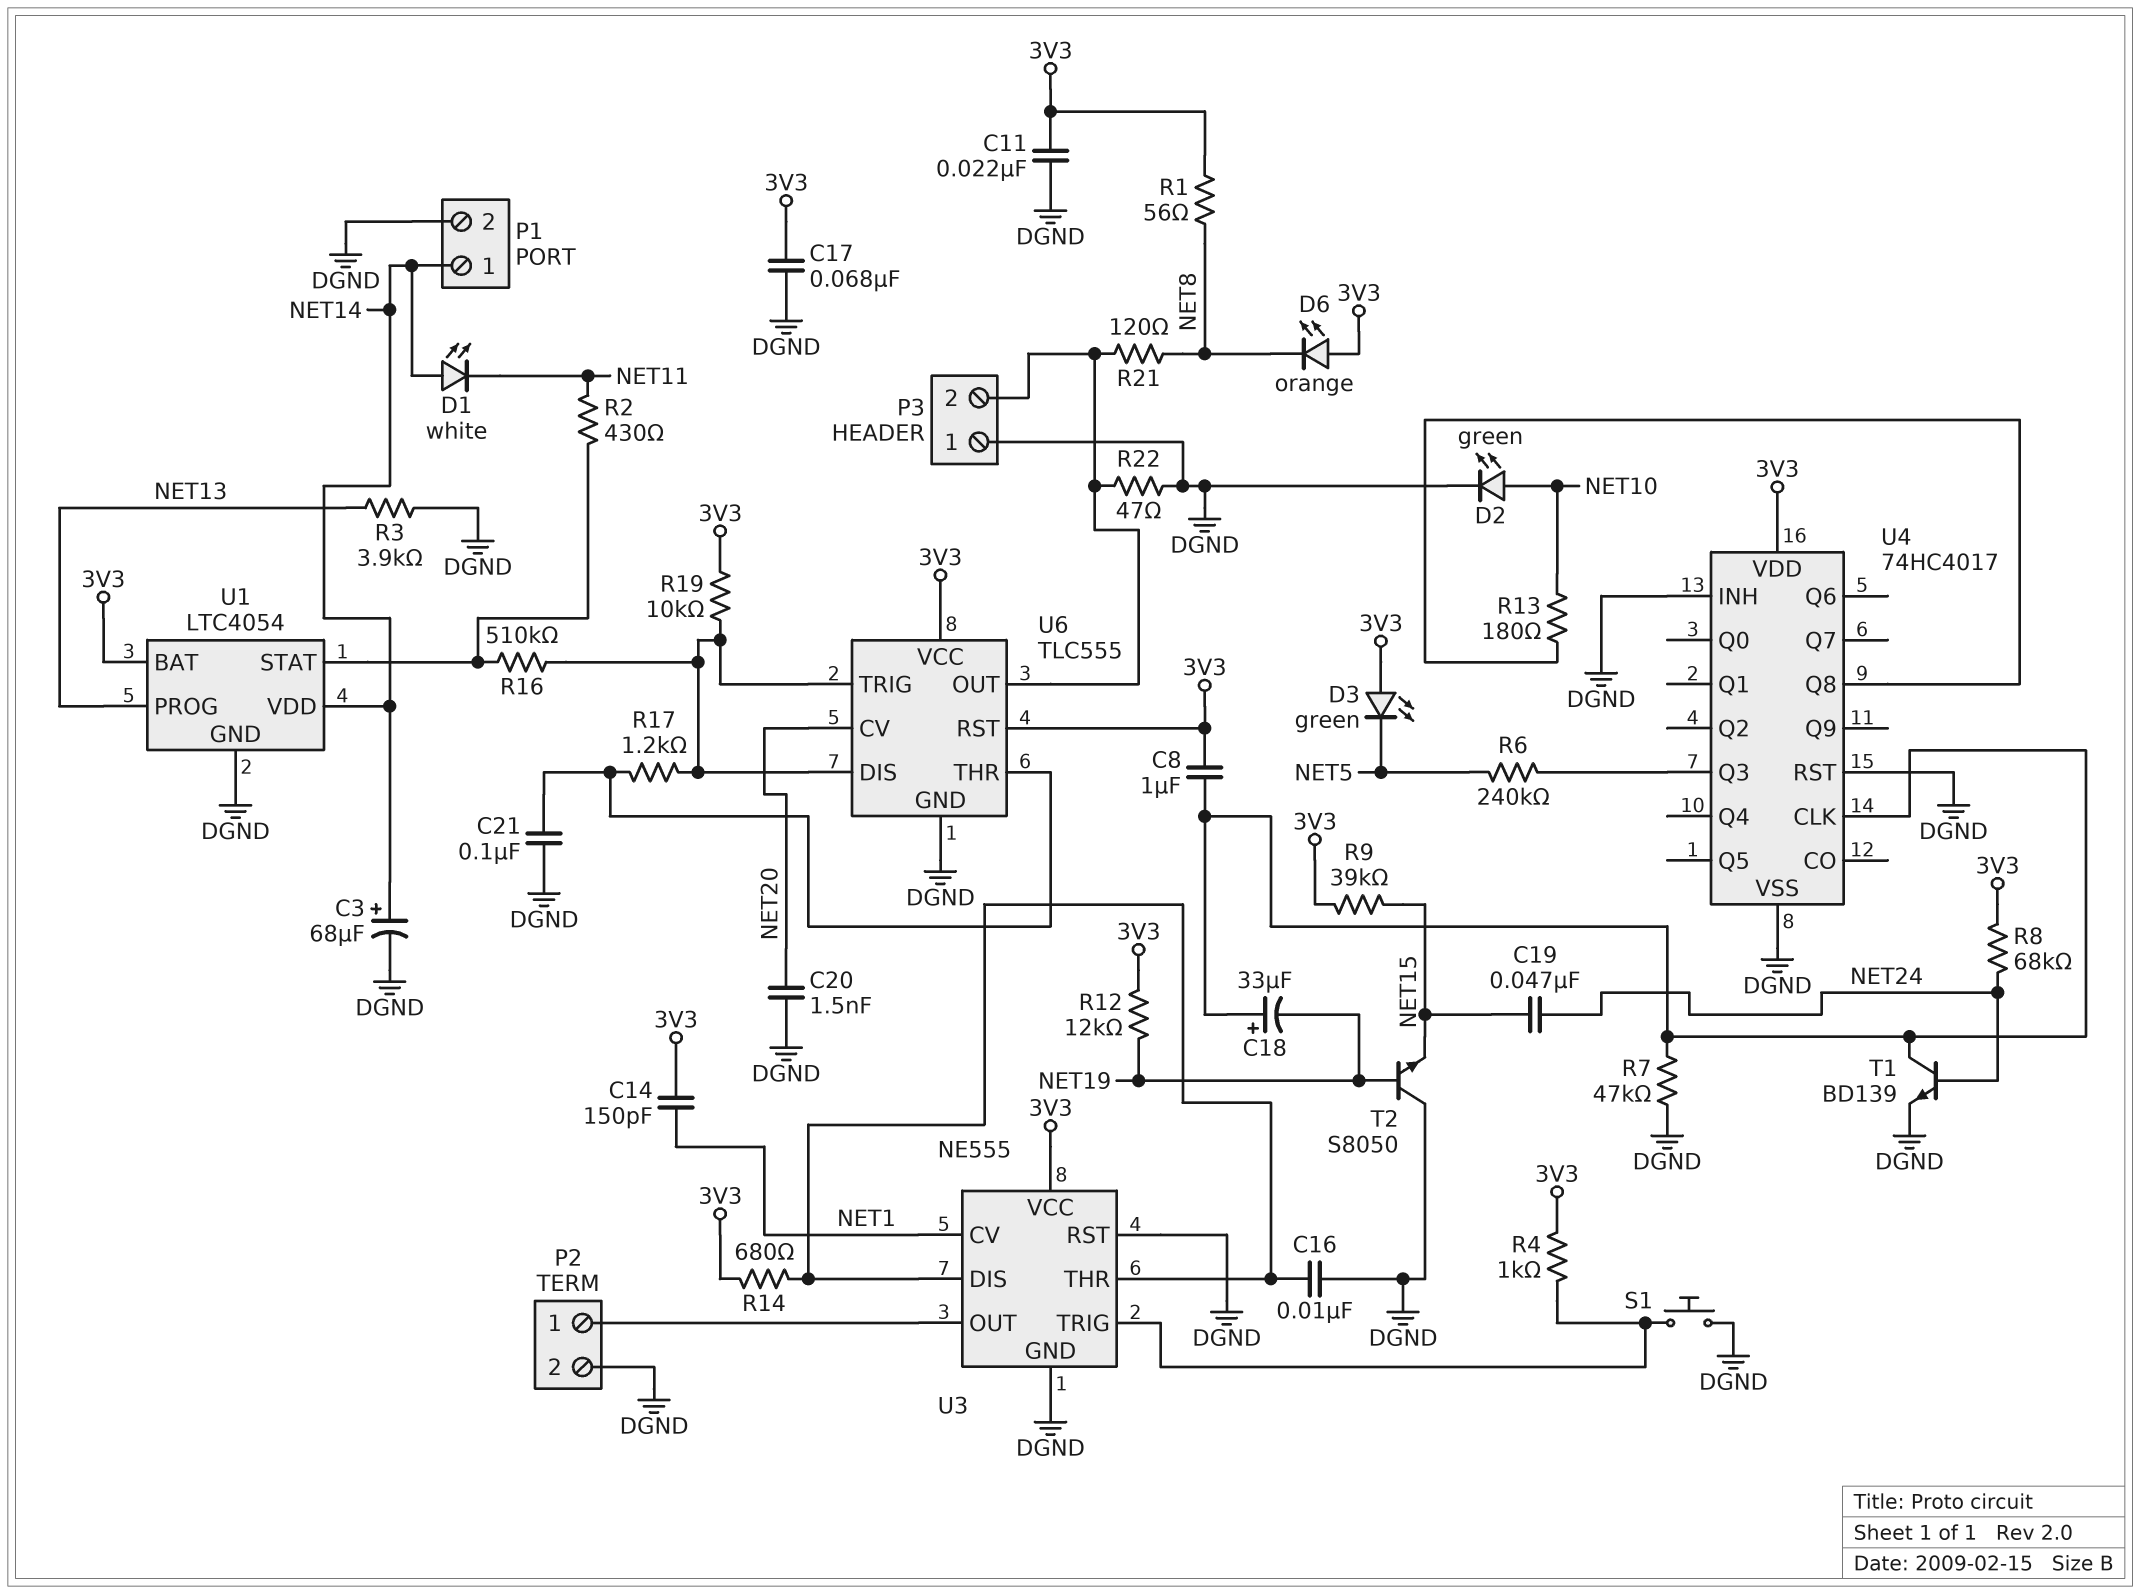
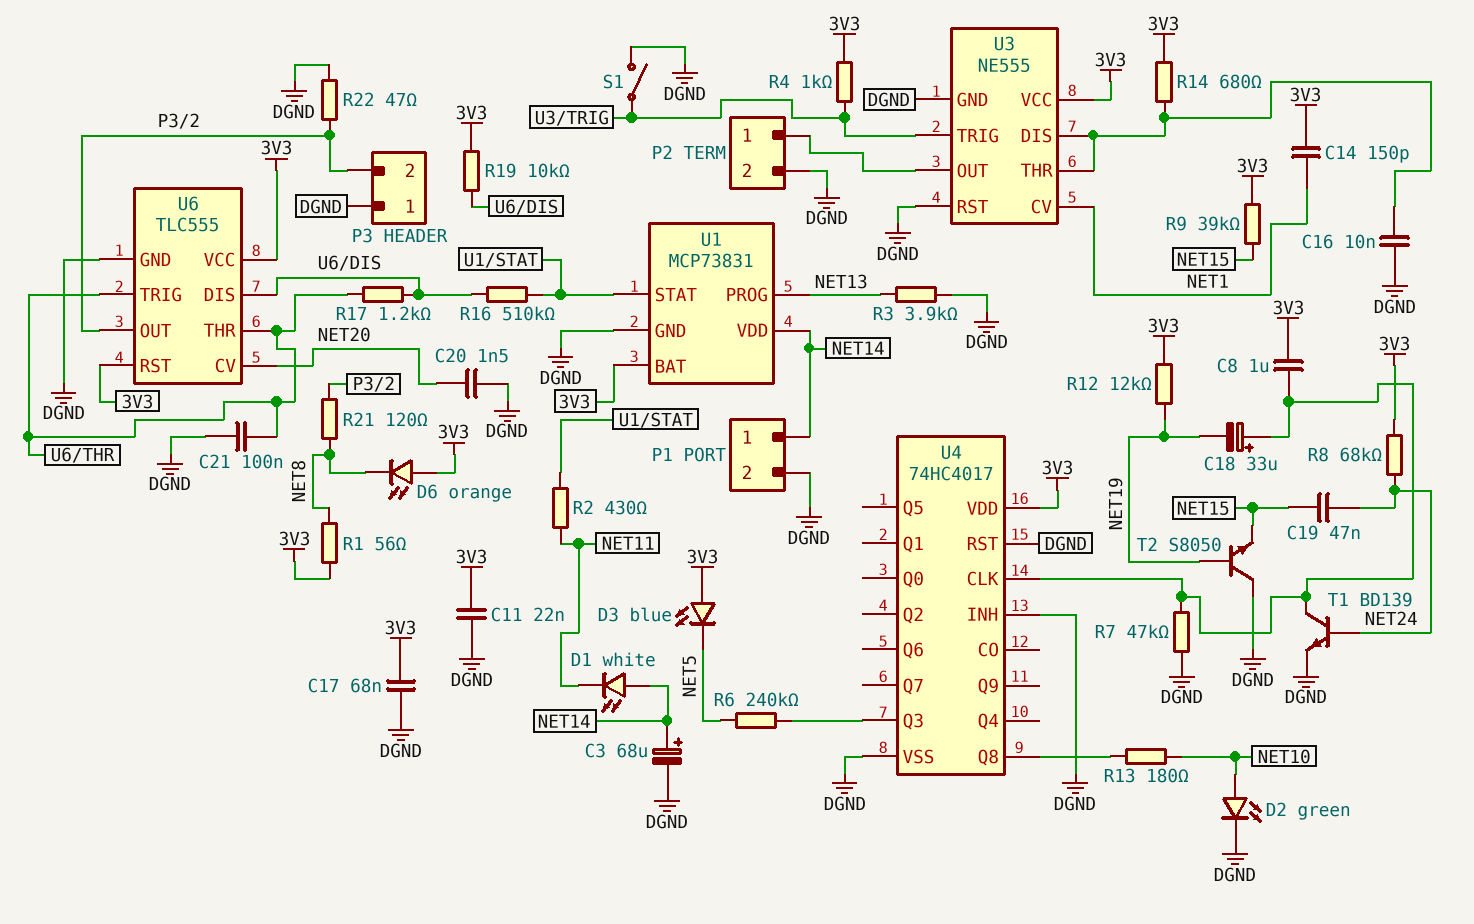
D3: LED green (A 3V3, K NET5) -> LED blue (A 3V3, K NET5)
S1: button (DGND, U3/TRIG) -> switch (DGND, U3/TRIG)
U1: LTC4054 -> MCP73831
U6 pin TRIG: U6/DIS -> U6/THR

